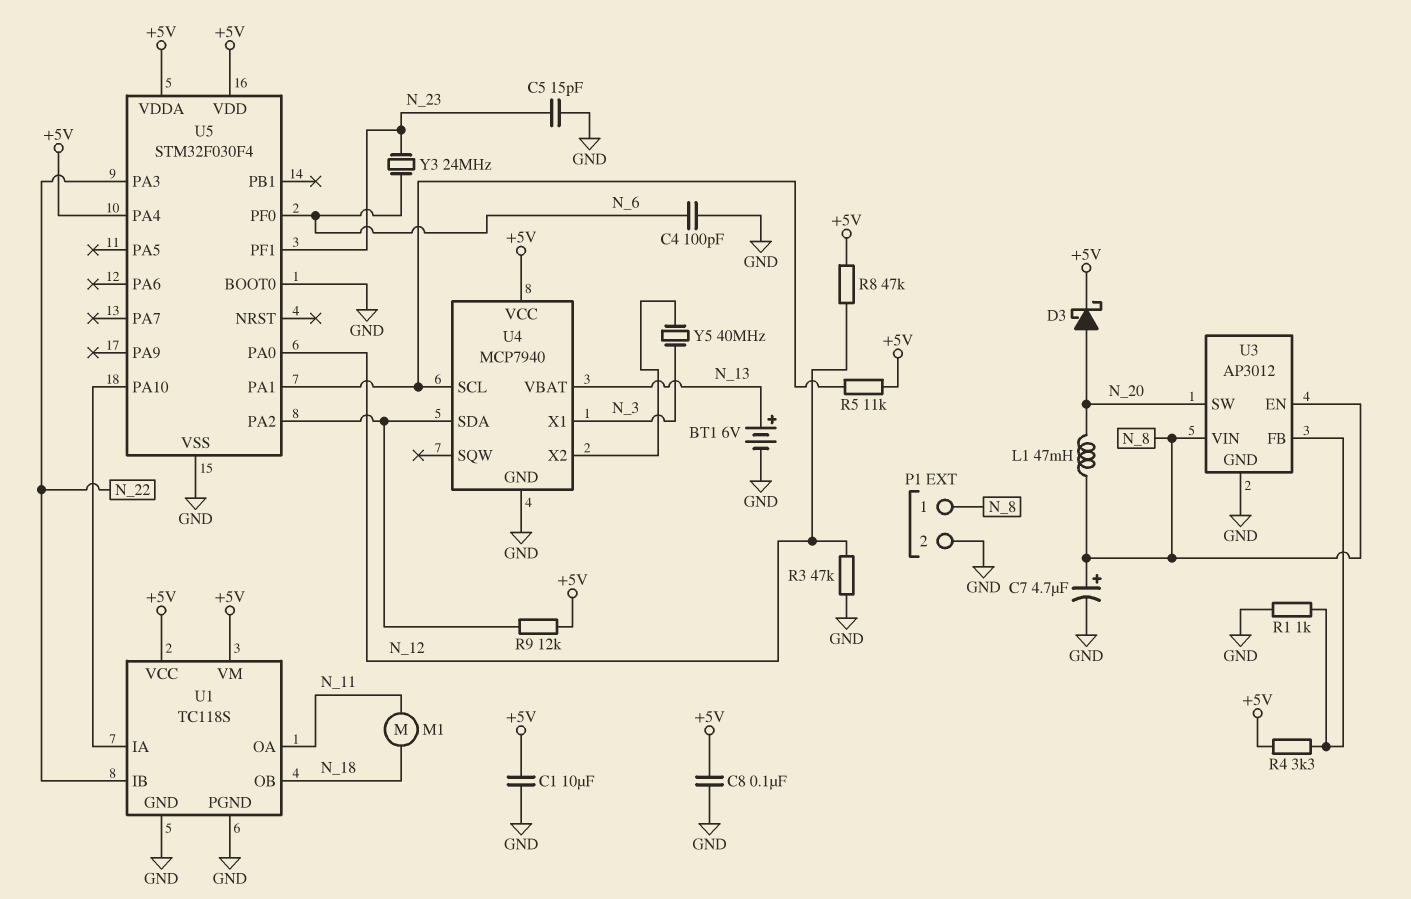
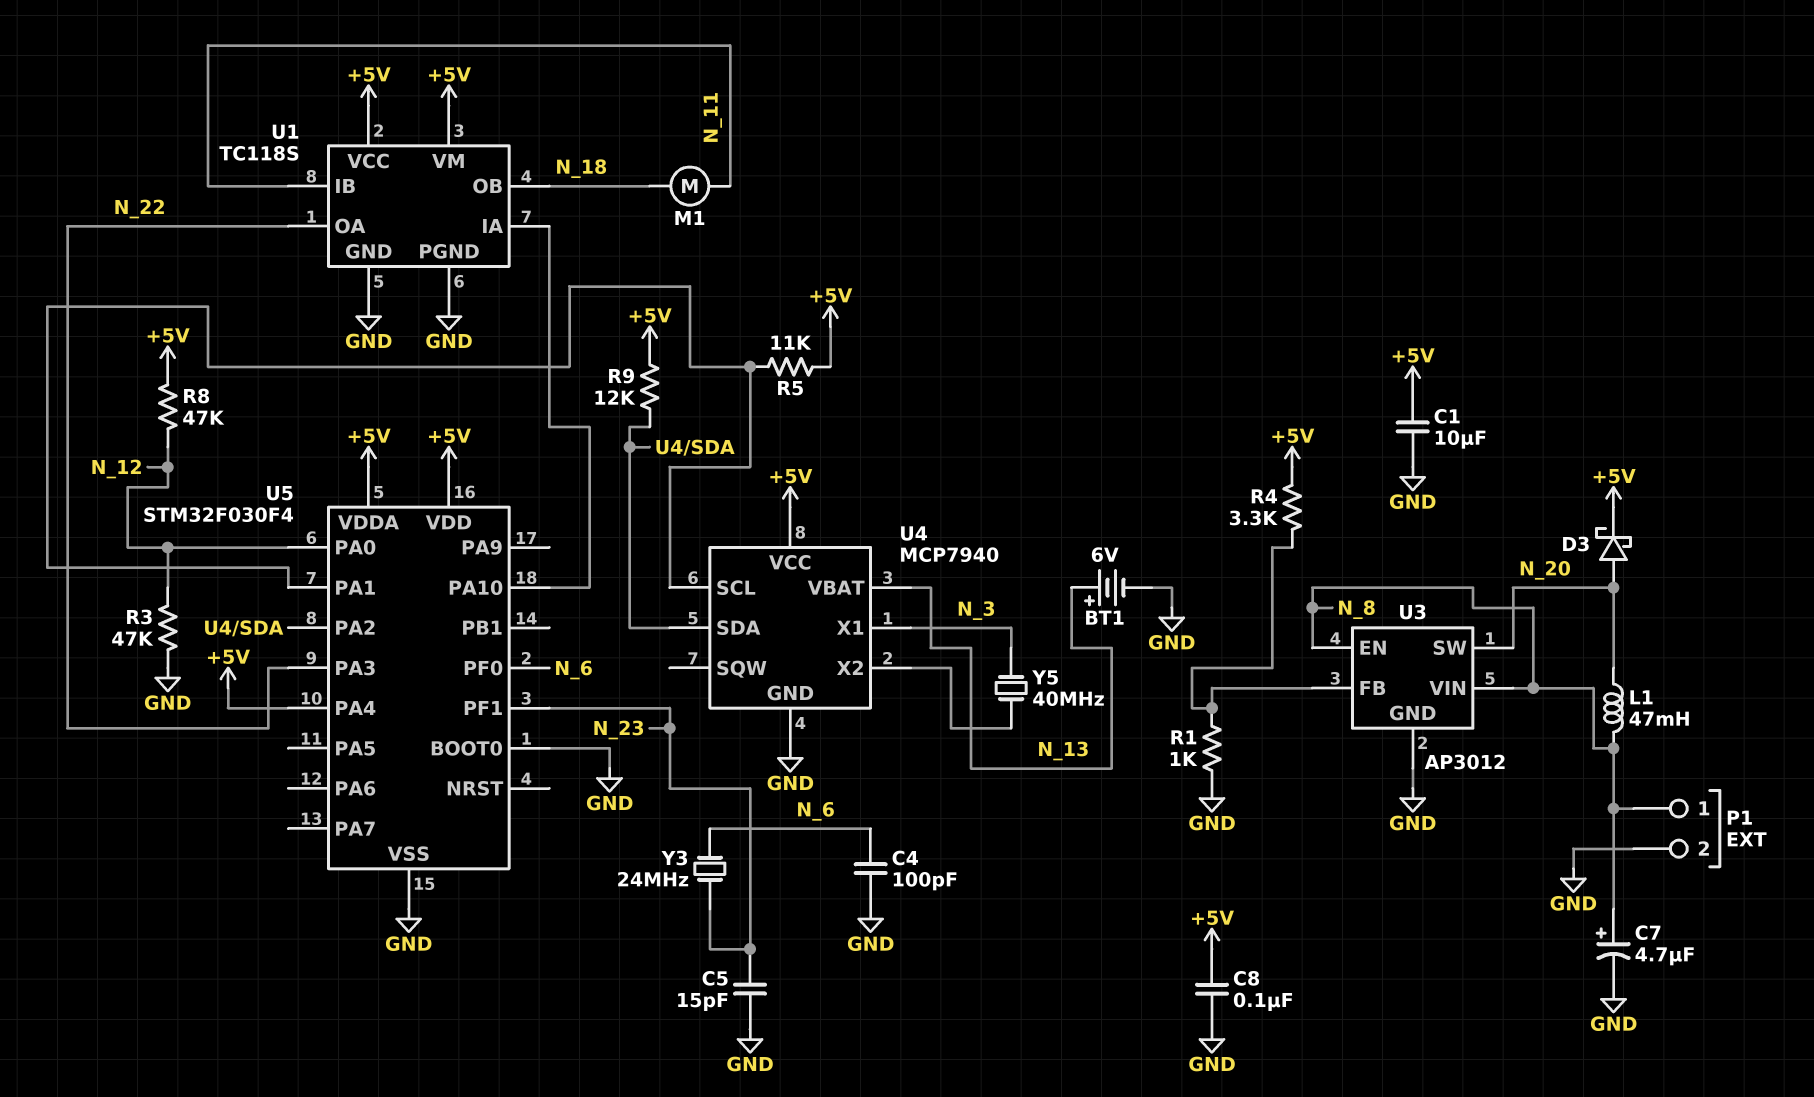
U1 pin IB: N_22 -> N_11
U1 pin OA: N_11 -> N_22

